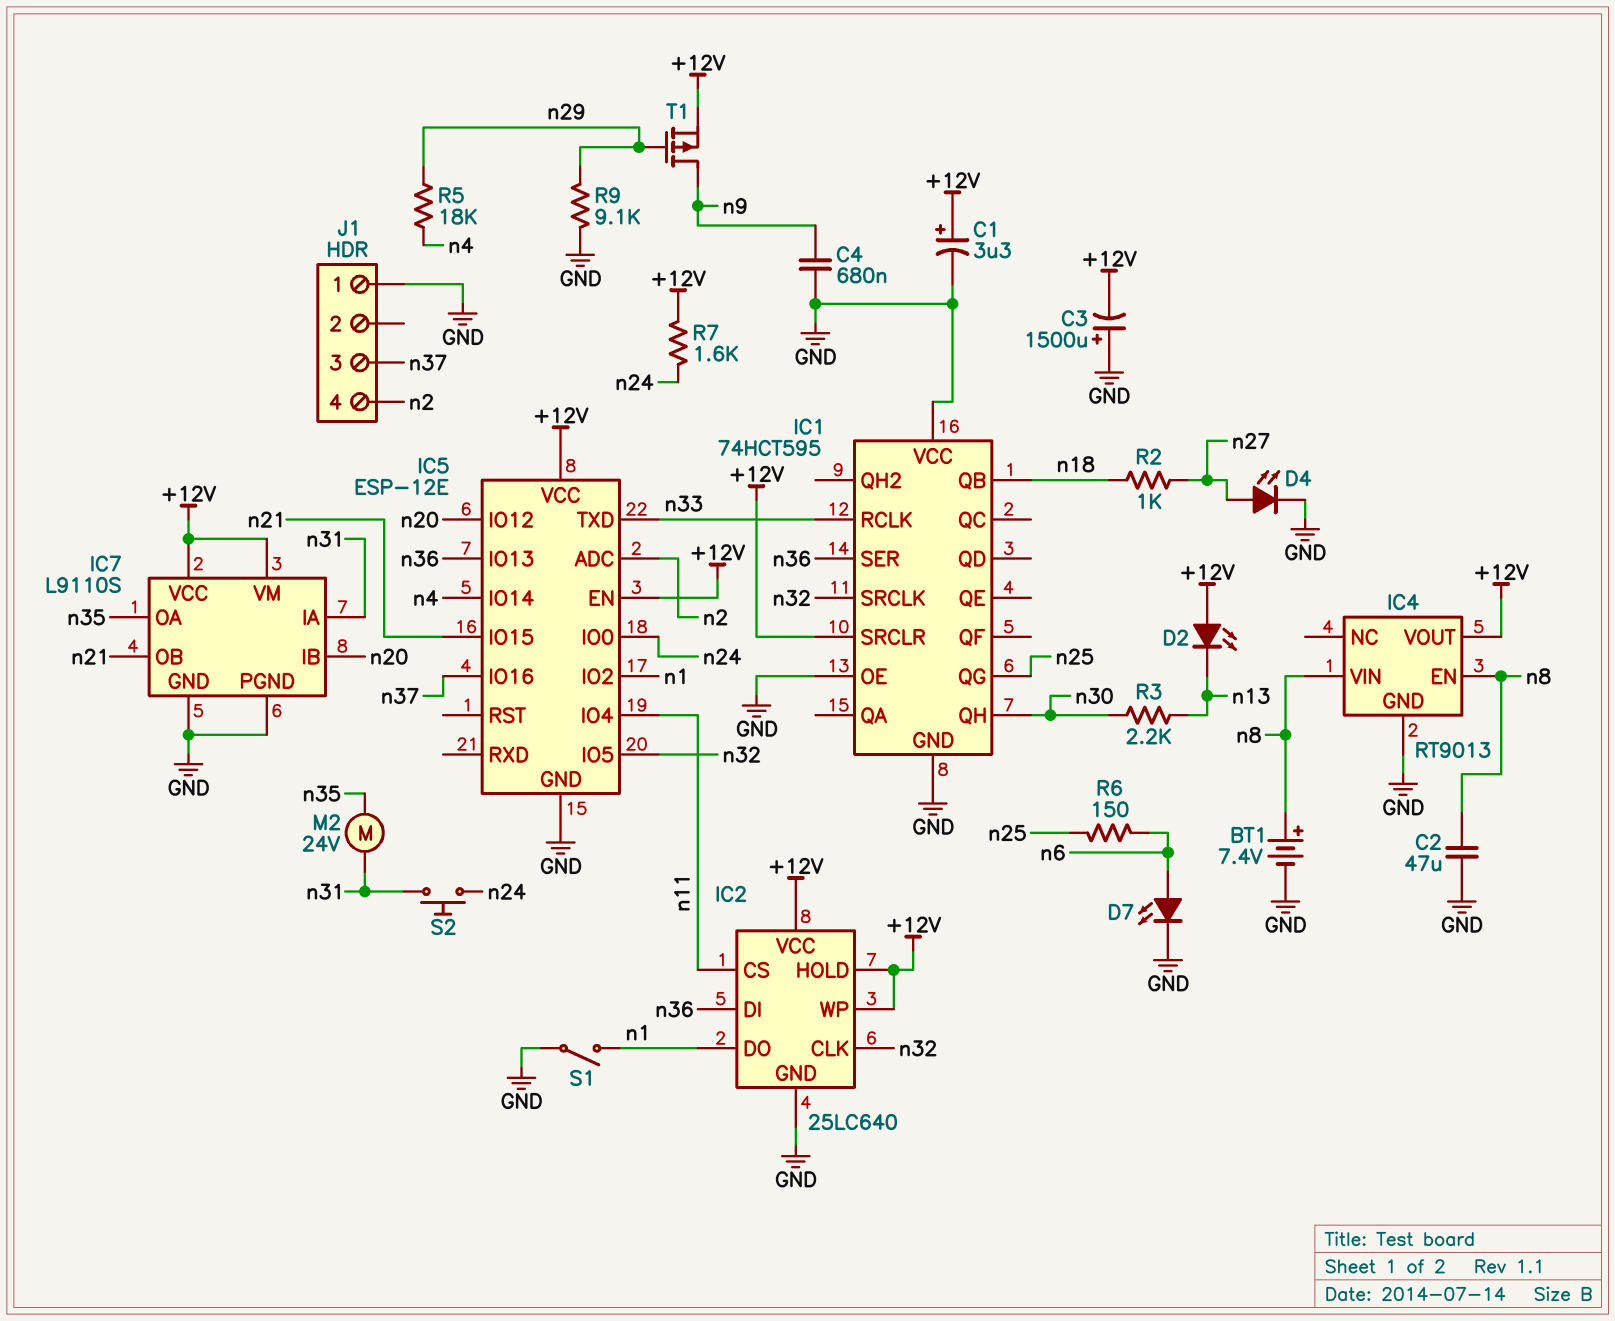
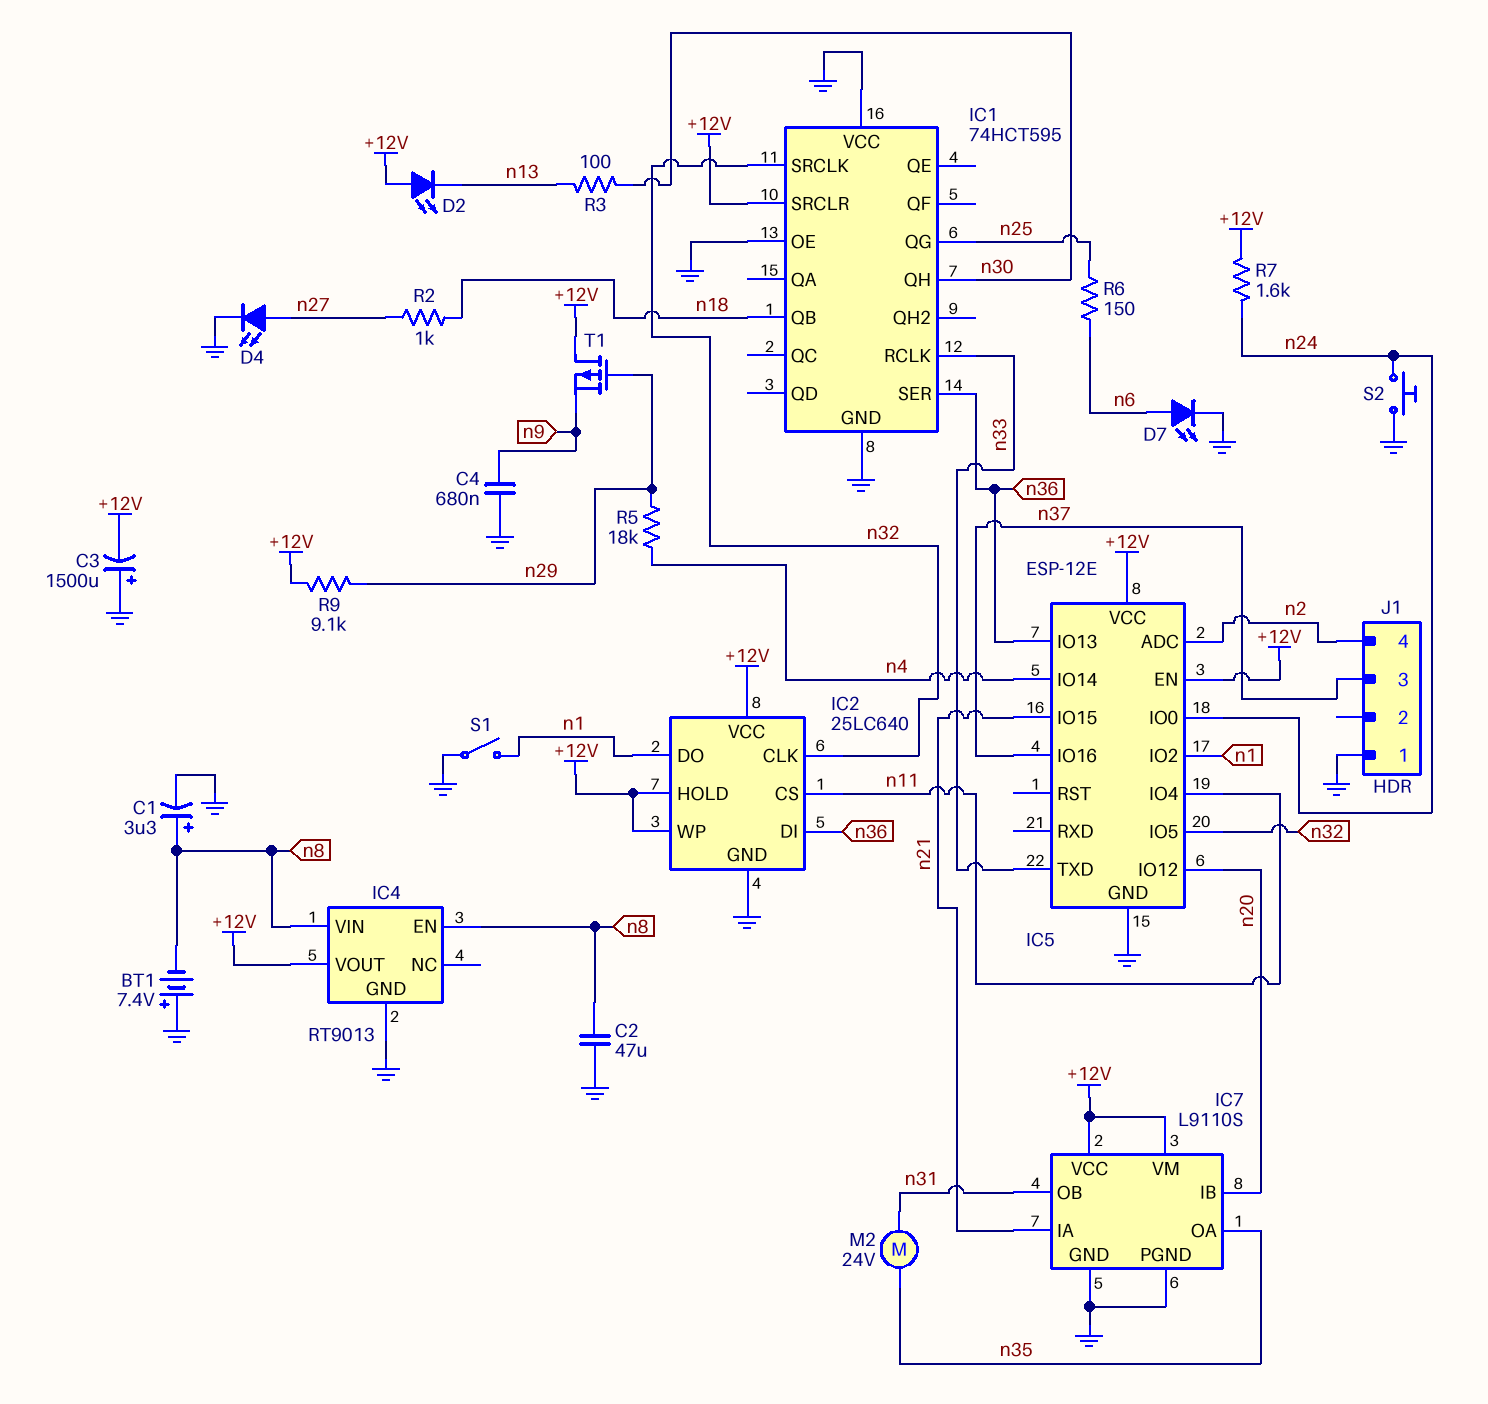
BT1: 7.4V (plus n8, minus GND) -> 7.4V (plus GND, minus n8)
C1: 3.3uF (plus +12V, minus GND) -> 3.3uF (plus n8, minus GND)
IC7 pin IA: n31 -> n21
IC7 pin OB: n21 -> n31
R3: 2.2k (n13, n30) -> 100 (n13, n30)
R9: 9.1k (GND, n29) -> 9.1k (+12V, n29)
S2: button (n24, n31) -> button (GND, n24)
T1: PMOS (G n29, D n9, S +12V) -> PMOS (G n29, D +12V, S n9)

